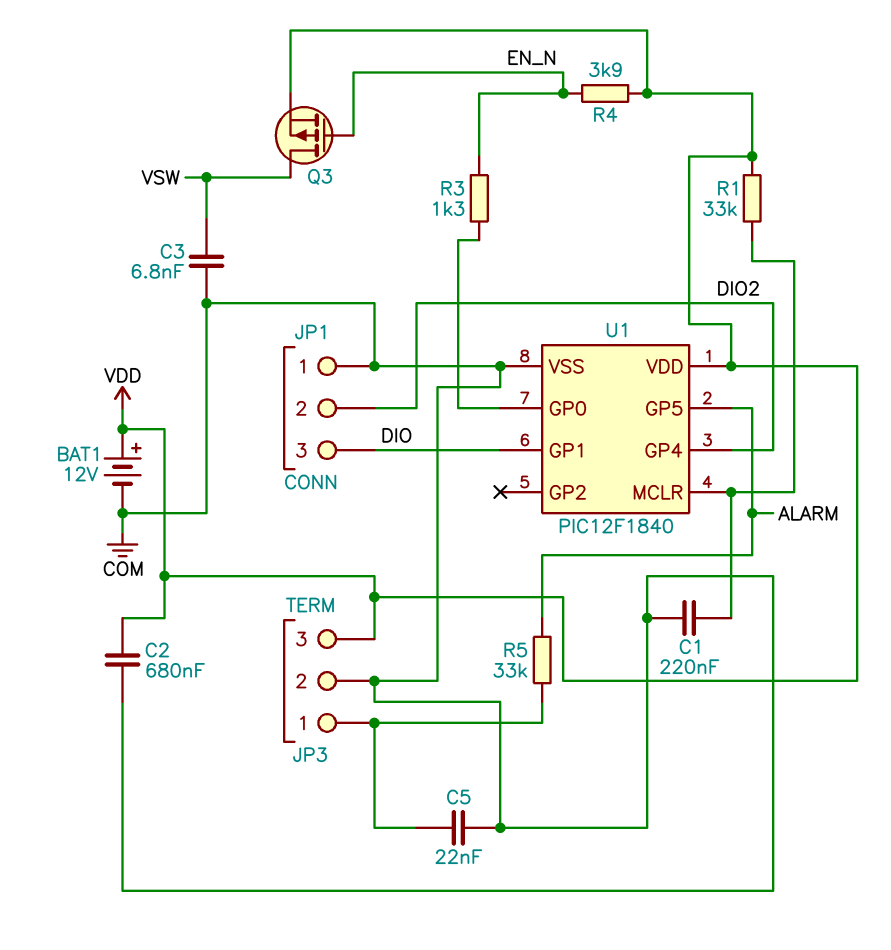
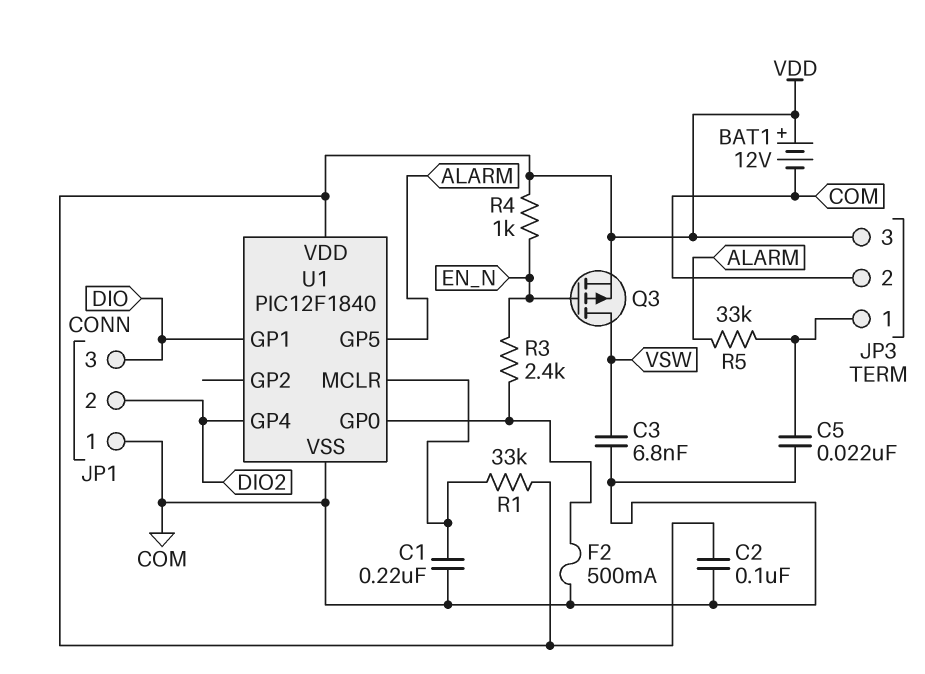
C2: 680nF (COM, VDD) -> 100nF (COM, VDD)
F2: none -> 500mA (COM, U1/GP0)
R3: 1.3k (EN_N, U1/GP0) -> 2.4k (EN_N, U1/GP0)
R4: 3.9k (EN_N, VDD) -> 1k (EN_N, VDD)

